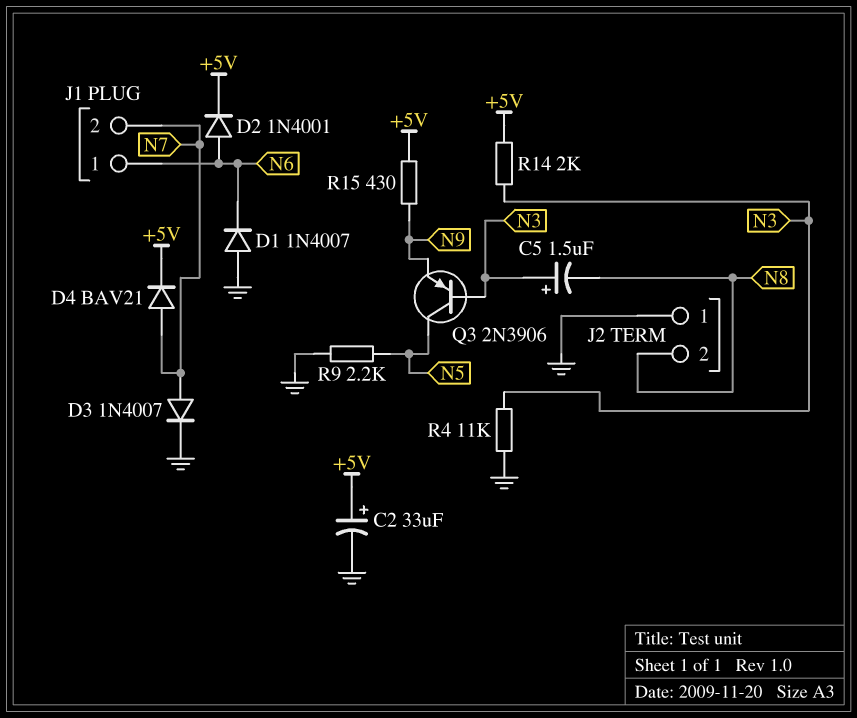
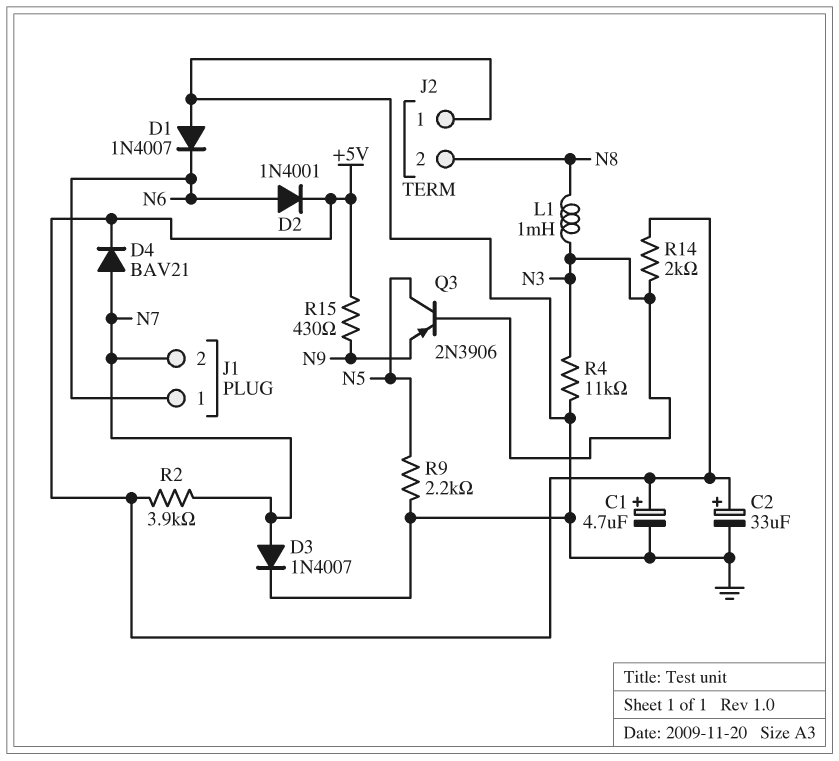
C1: none -> 4.7uF (plus +5V, minus GND)
C5: 1.5uF (plus N3, minus N8) -> none
L1: none -> 1mH (N3, N8)
R2: none -> 3.9k (+5V, N7)

